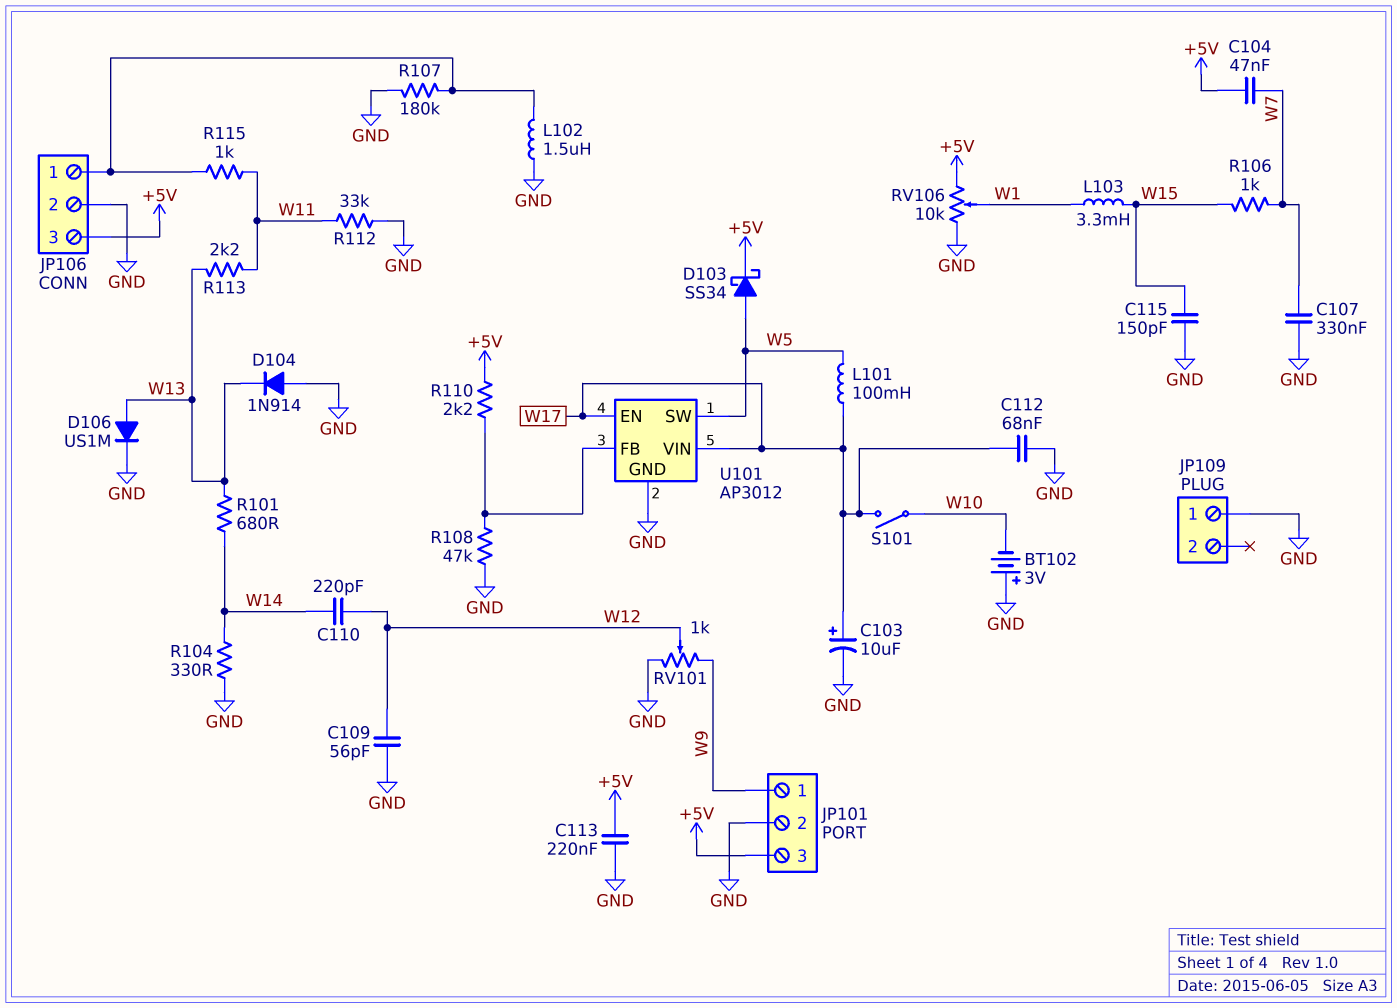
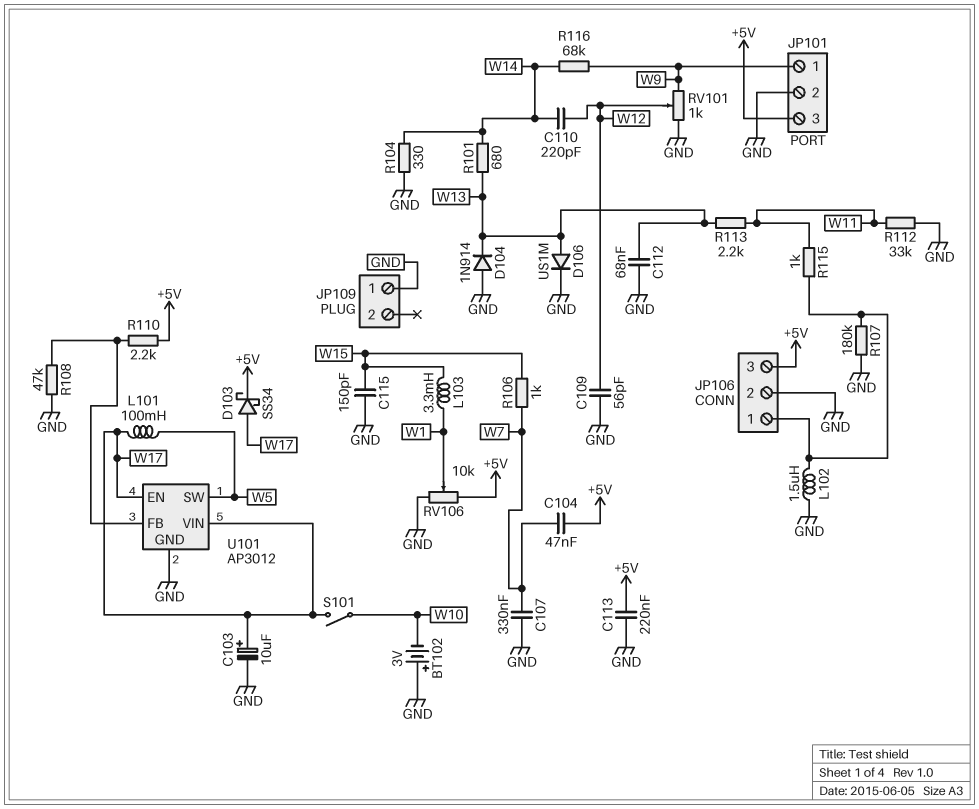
C112: 68nF (GND, W17) -> 68nF (GND, W13)
D103: schottky SS34 (A W5, K +5V) -> schottky SS34 (A W17, K +5V)
R116: none -> 68k (W9, W14)

